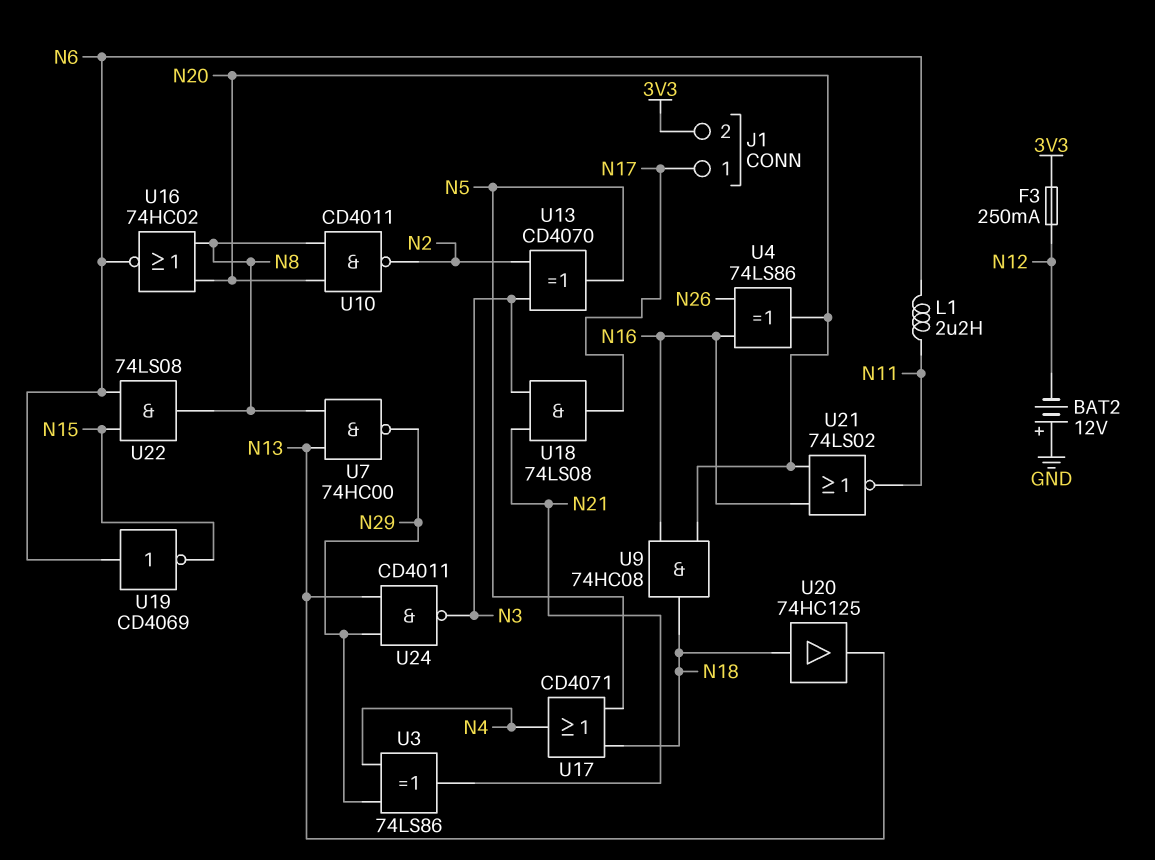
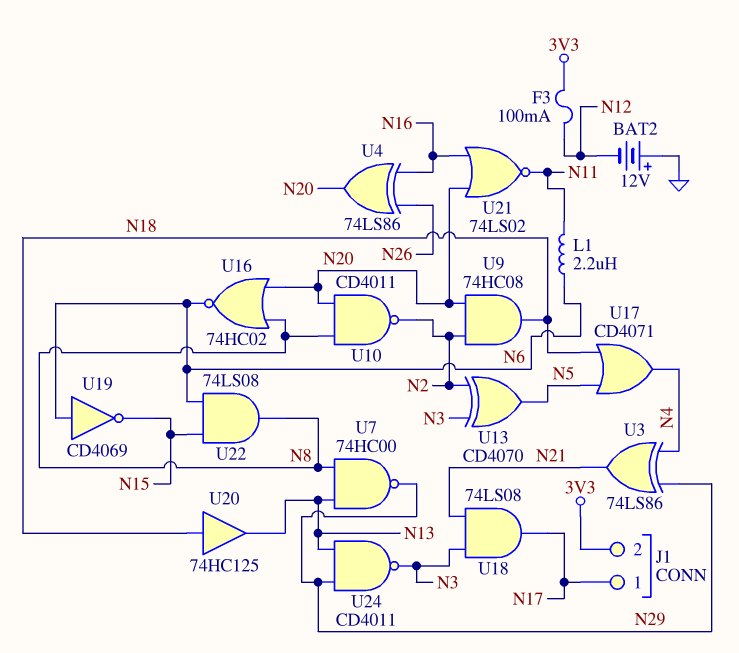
F3: 250mA (3V3, N12) -> 100mA (3V3, N12)
U9: AND 74HC08 (in N16, in N20, out N18) -> AND 74HC08 (in N2, in N20, out N18)

